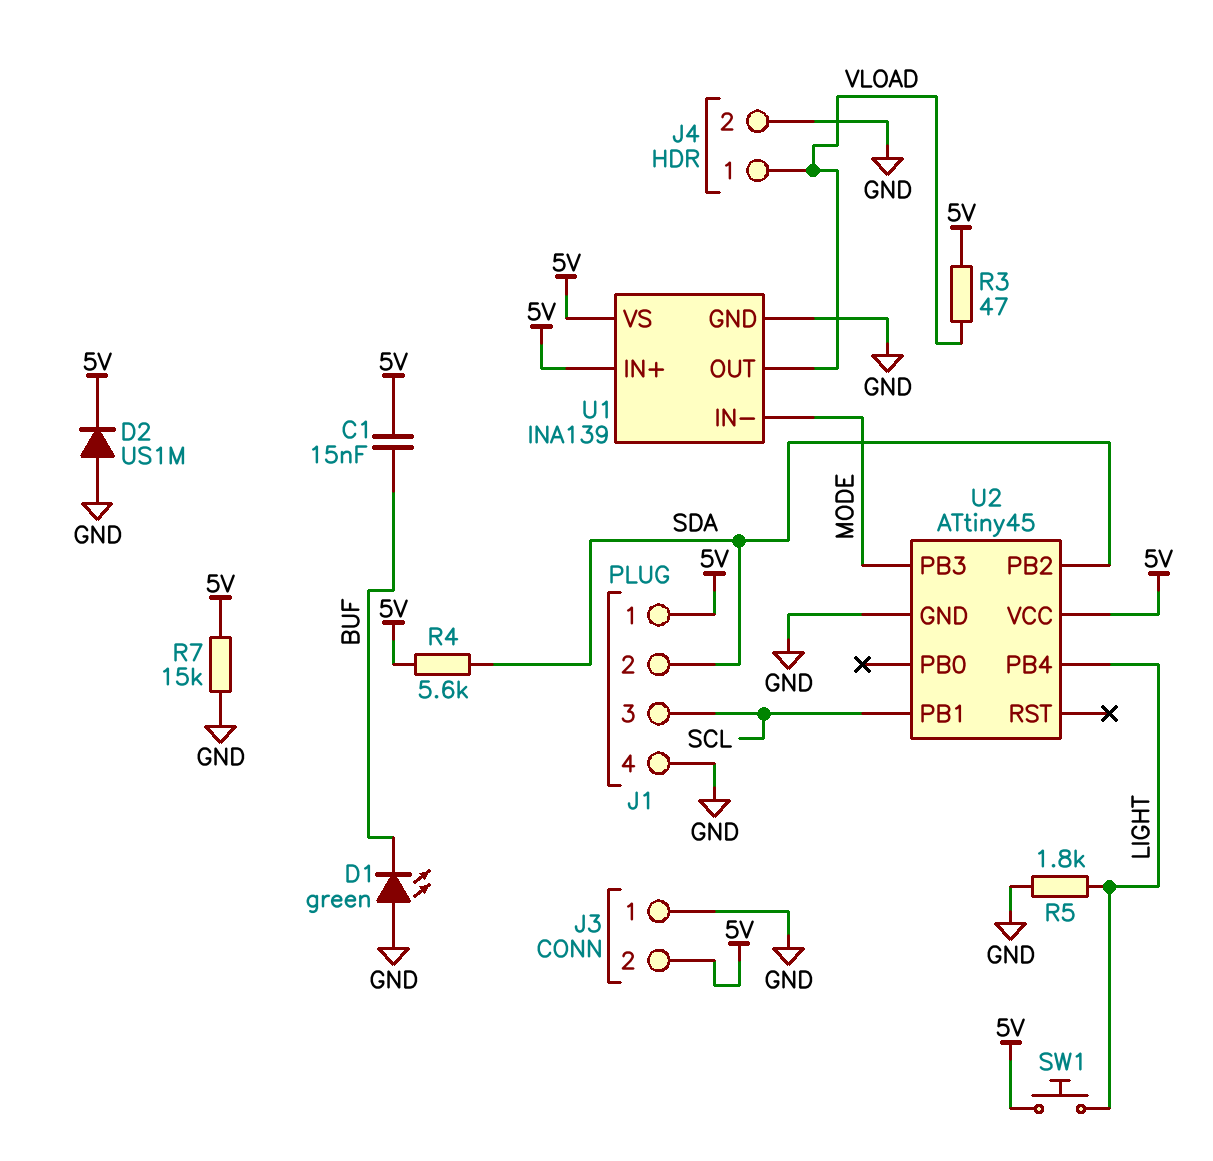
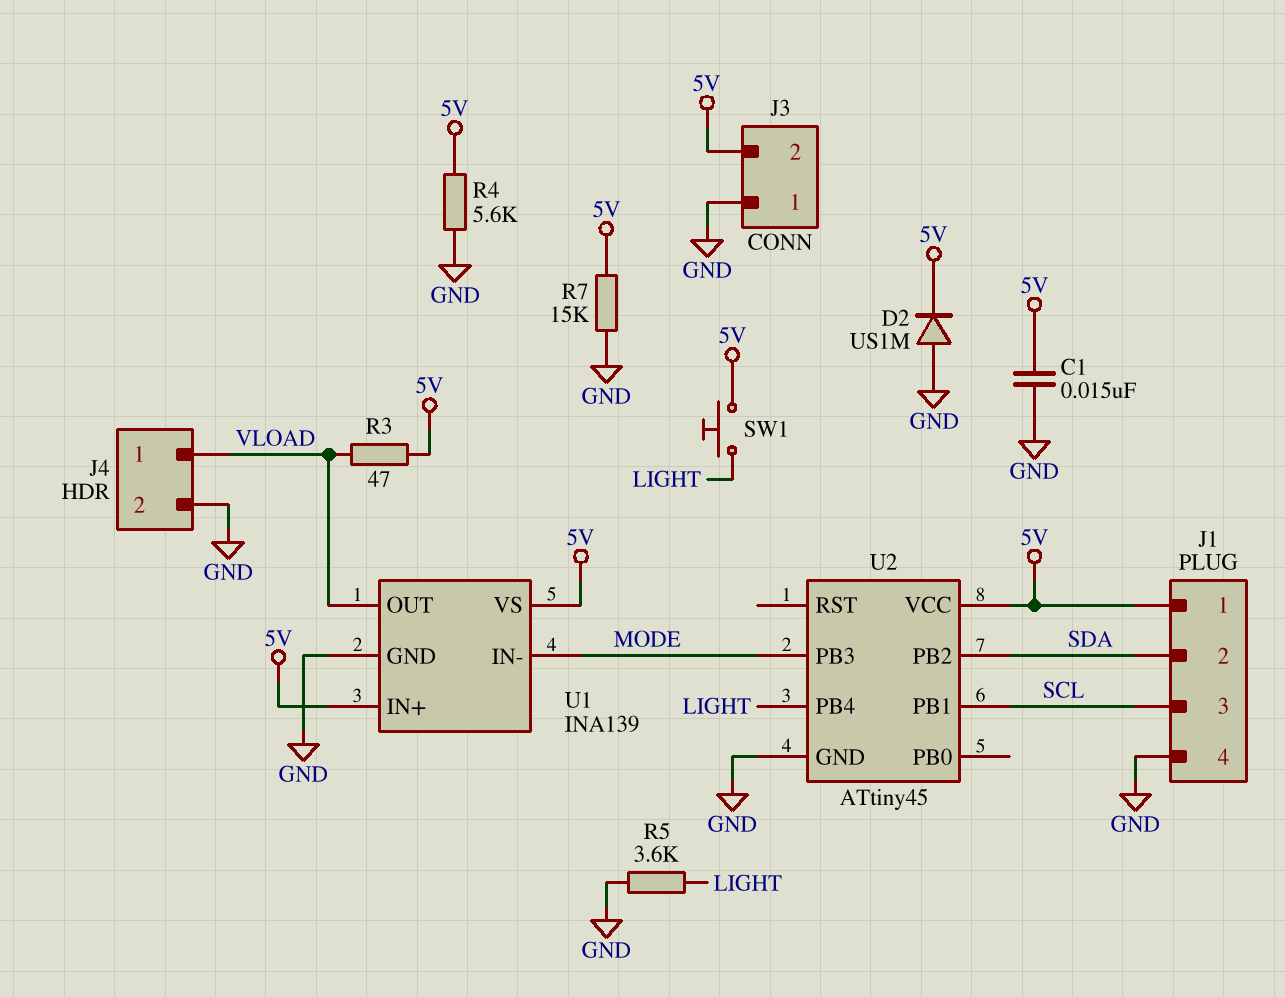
C1: 15nF (5V, BUF) -> 15nF (5V, GND)
D1: LED green (A GND, K BUF) -> none
R4: 5.6k (5V, SDA) -> 5.6k (5V, GND)
R5: 1.8k (GND, LIGHT) -> 3.6k (GND, LIGHT)

